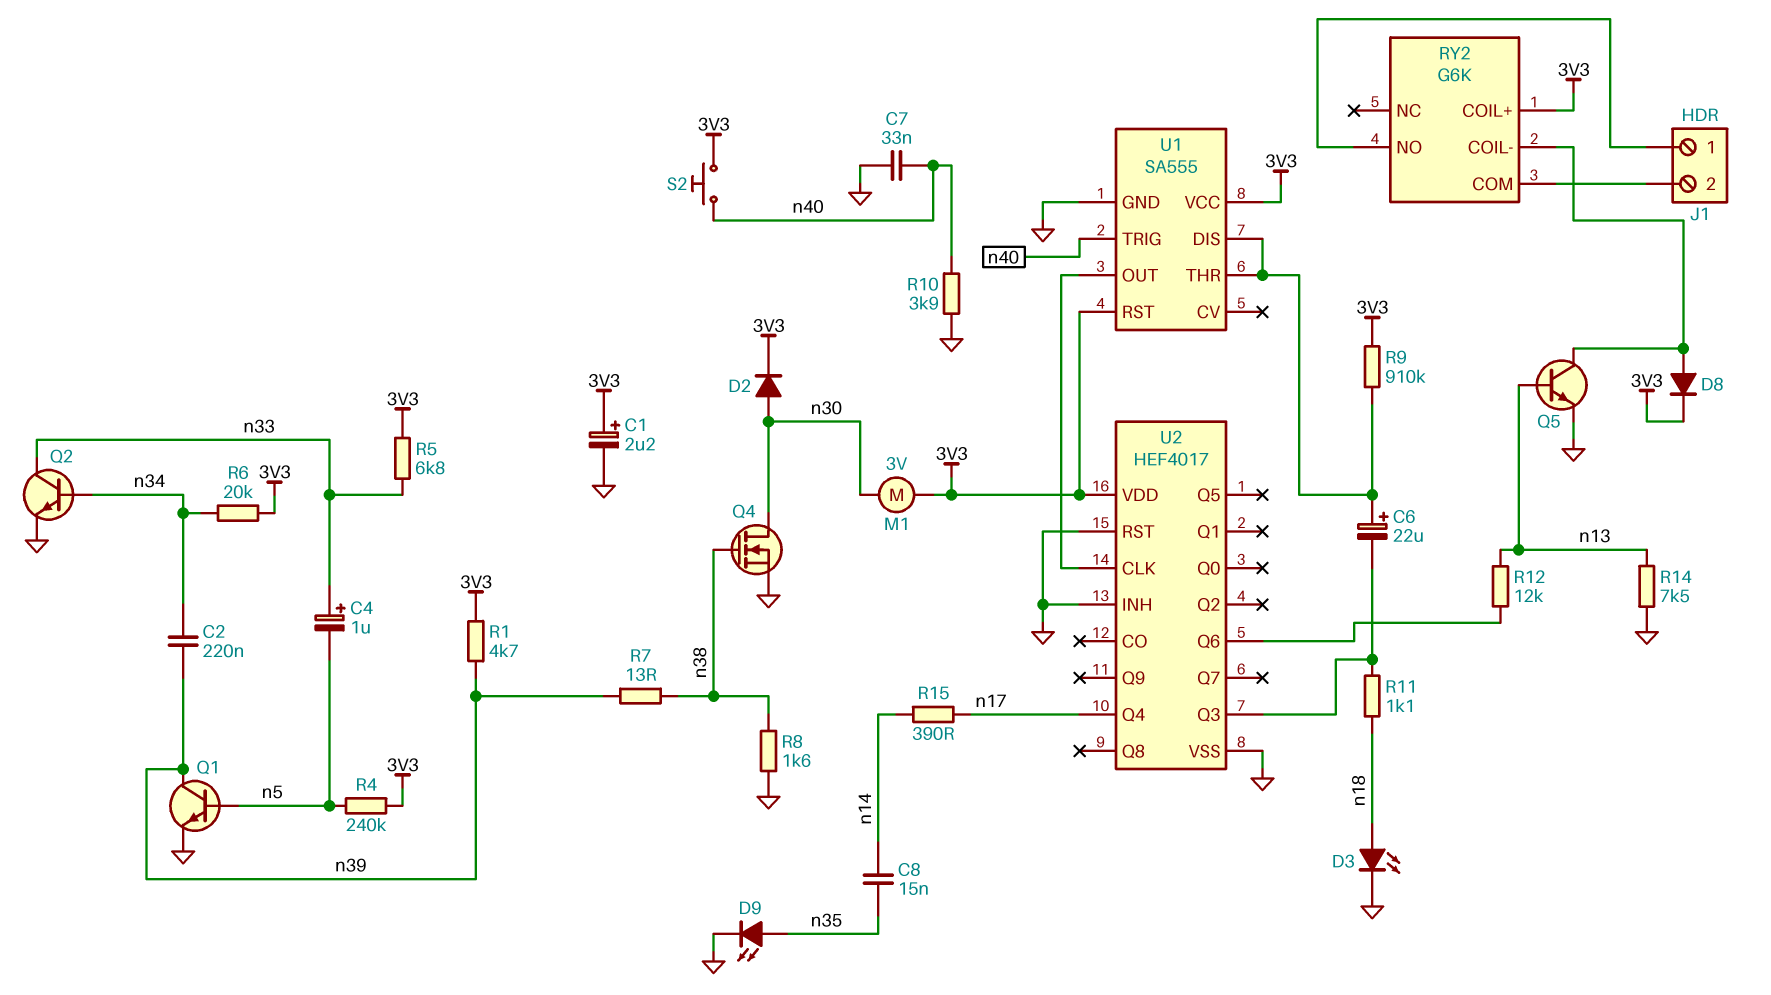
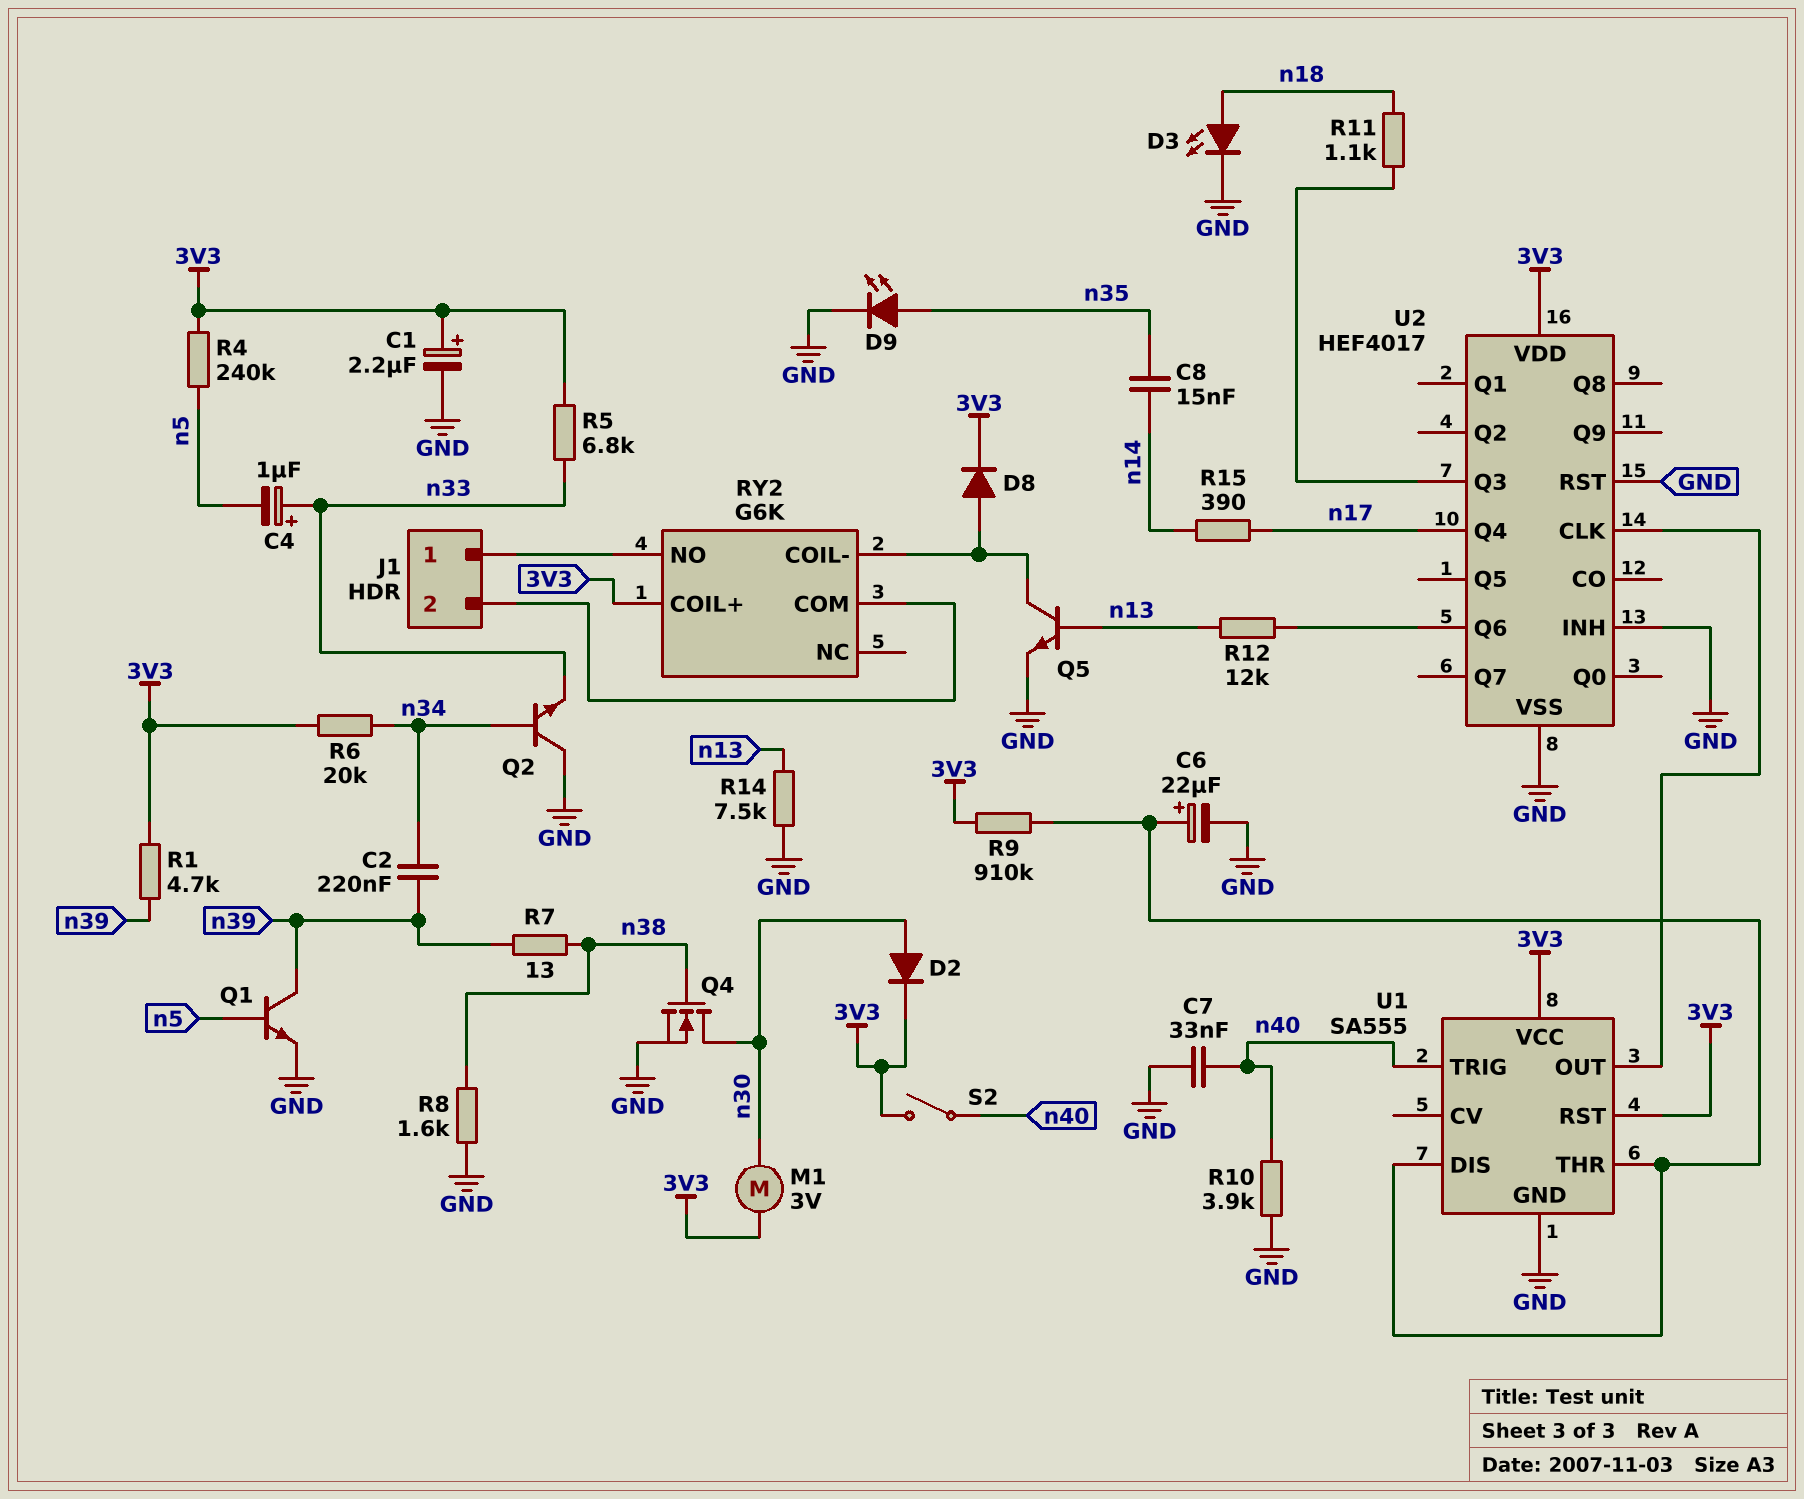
C6: 22uF (plus U1/DIS, minus U2/Q3) -> 22uF (plus U1/DIS, minus GND)
Q2: NPN (B n34, C n33, E GND) -> NPN (B n34, C GND, E n33)
S2: button (3V3, n40) -> switch (3V3, n40)

